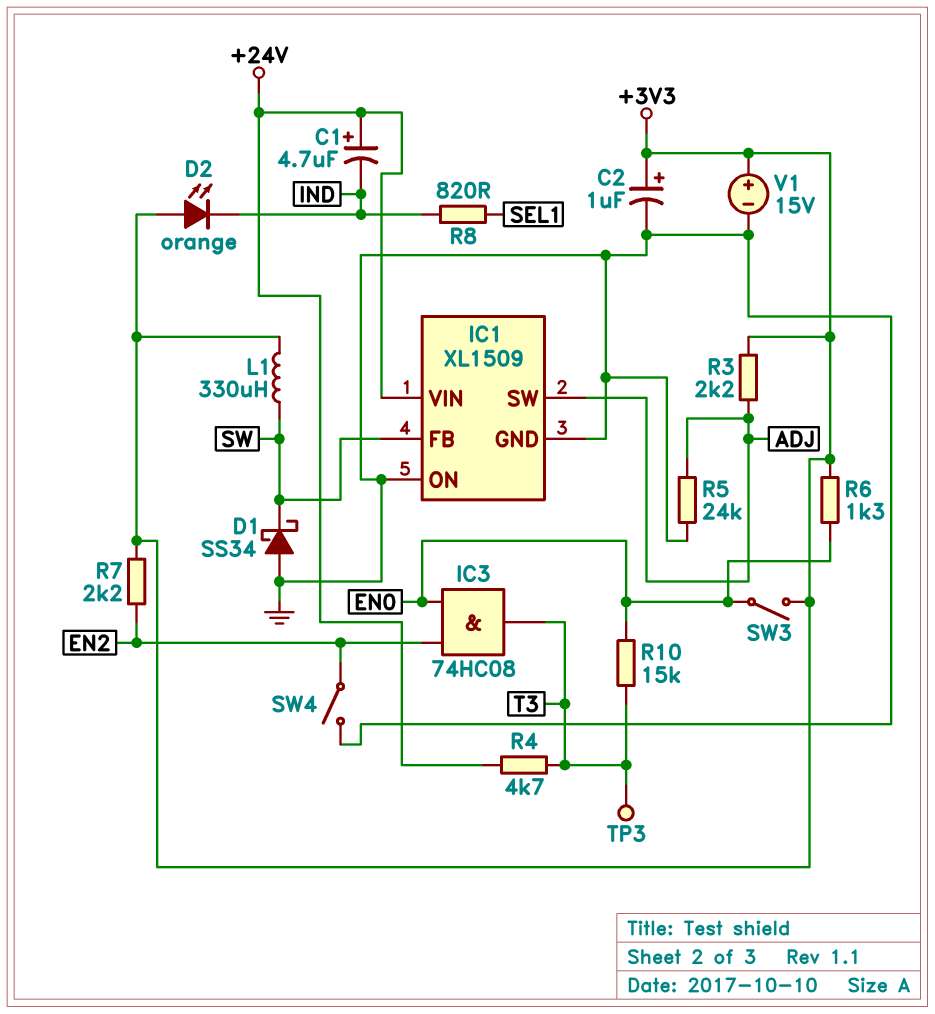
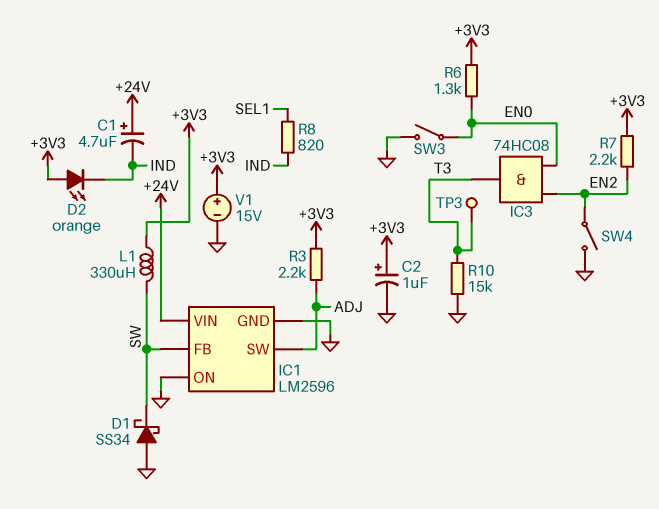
IC1: XL1509 -> LM2596
R4: 4.7k (+24V, T3) -> none
R5: 24k (ADJ, GND) -> none
R10: 15k (EN0, T3) -> 15k (GND, T3)
SW3: switch (+3V3, EN0) -> switch (EN0, GND)

